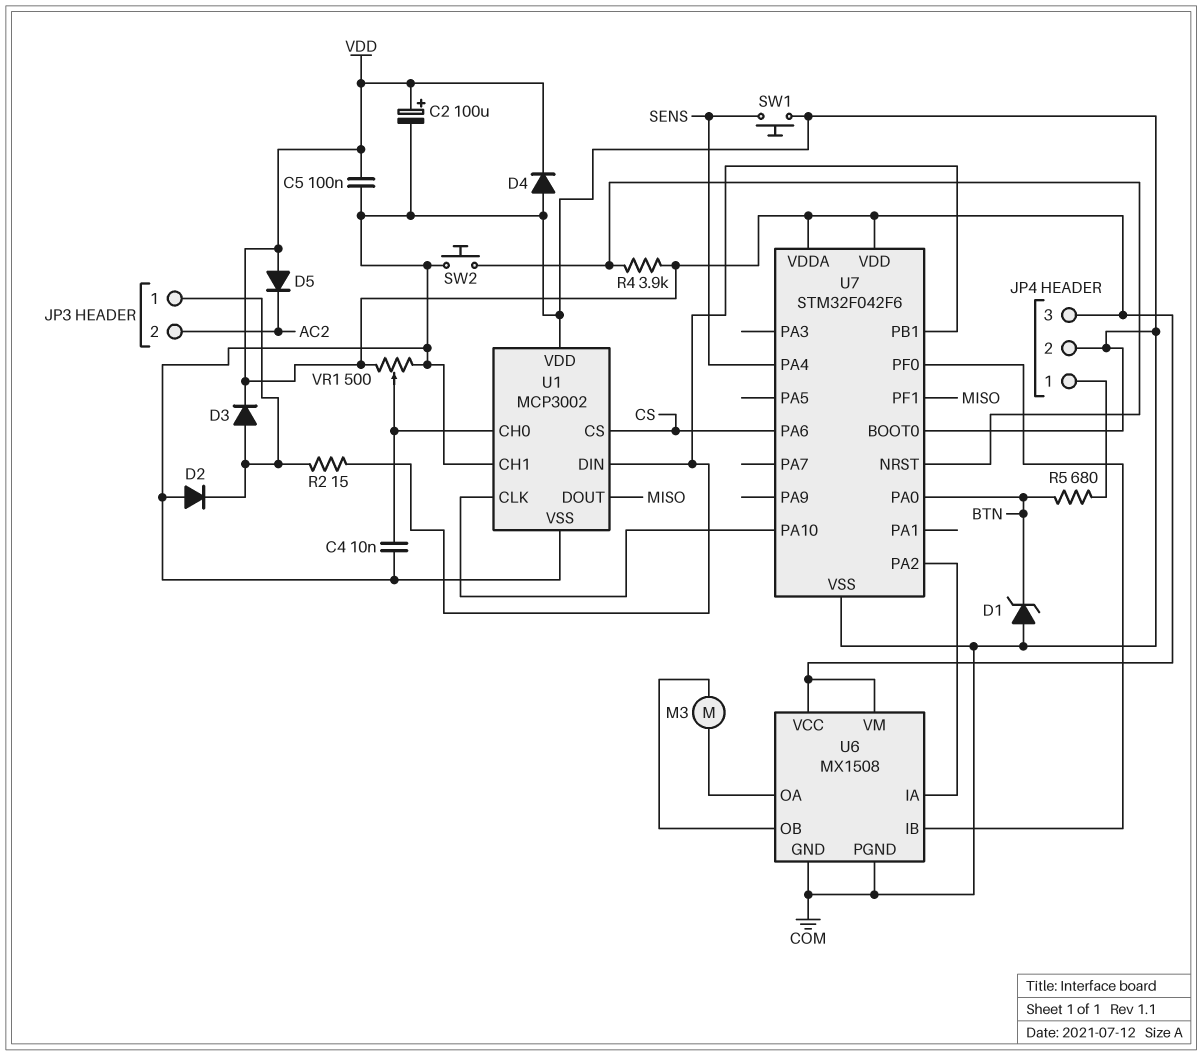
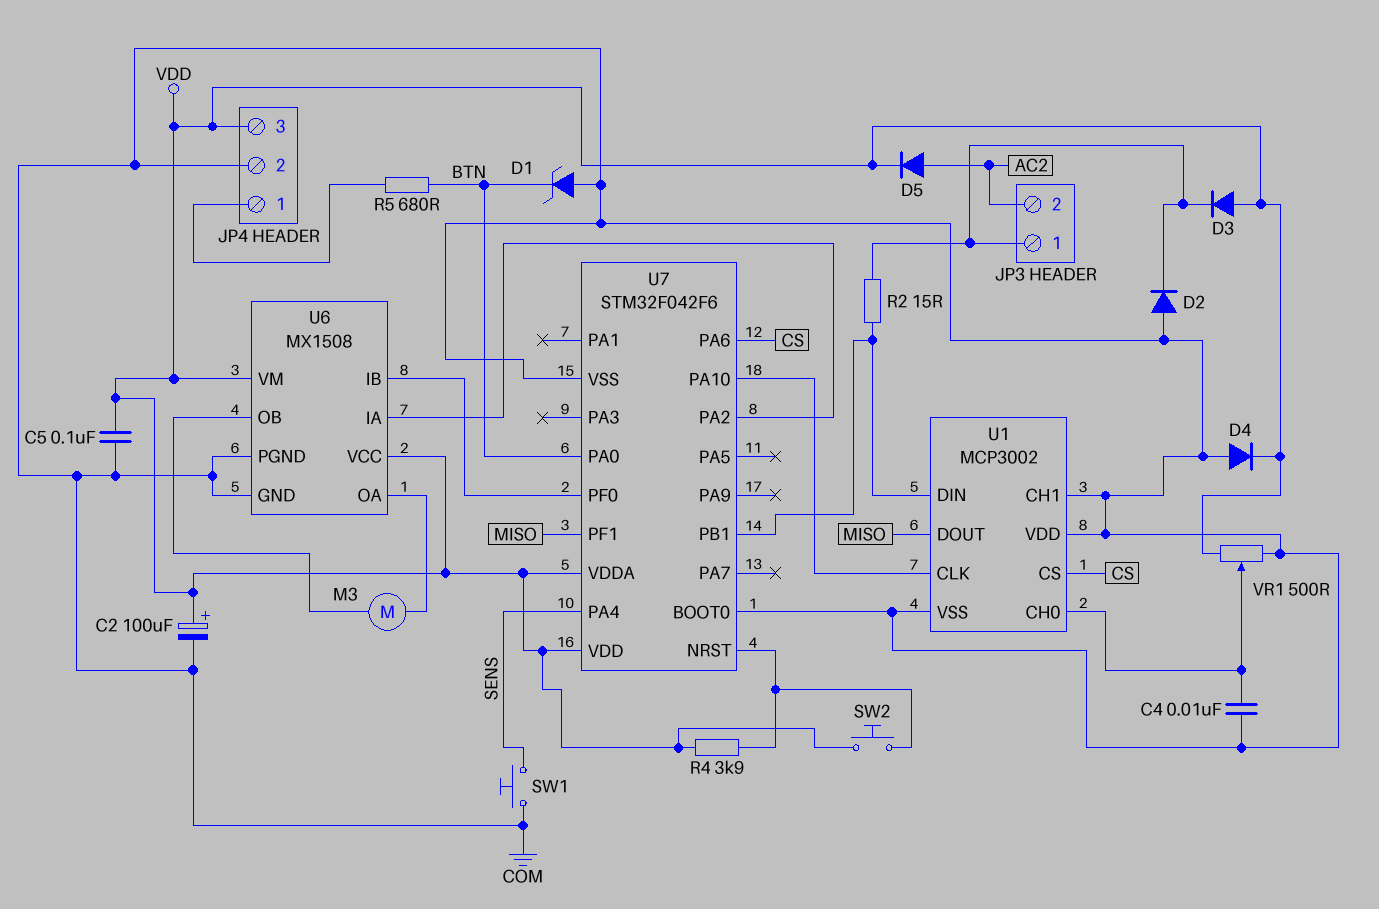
D3: diode (A JP3/1, K VDD) -> diode (A VDD, K JP3/1)
D5: diode (A VDD, K AC2) -> diode (A AC2, K VDD)
SW2: button (COM, U7/NRST) -> button (U7/NRST, VDD)

